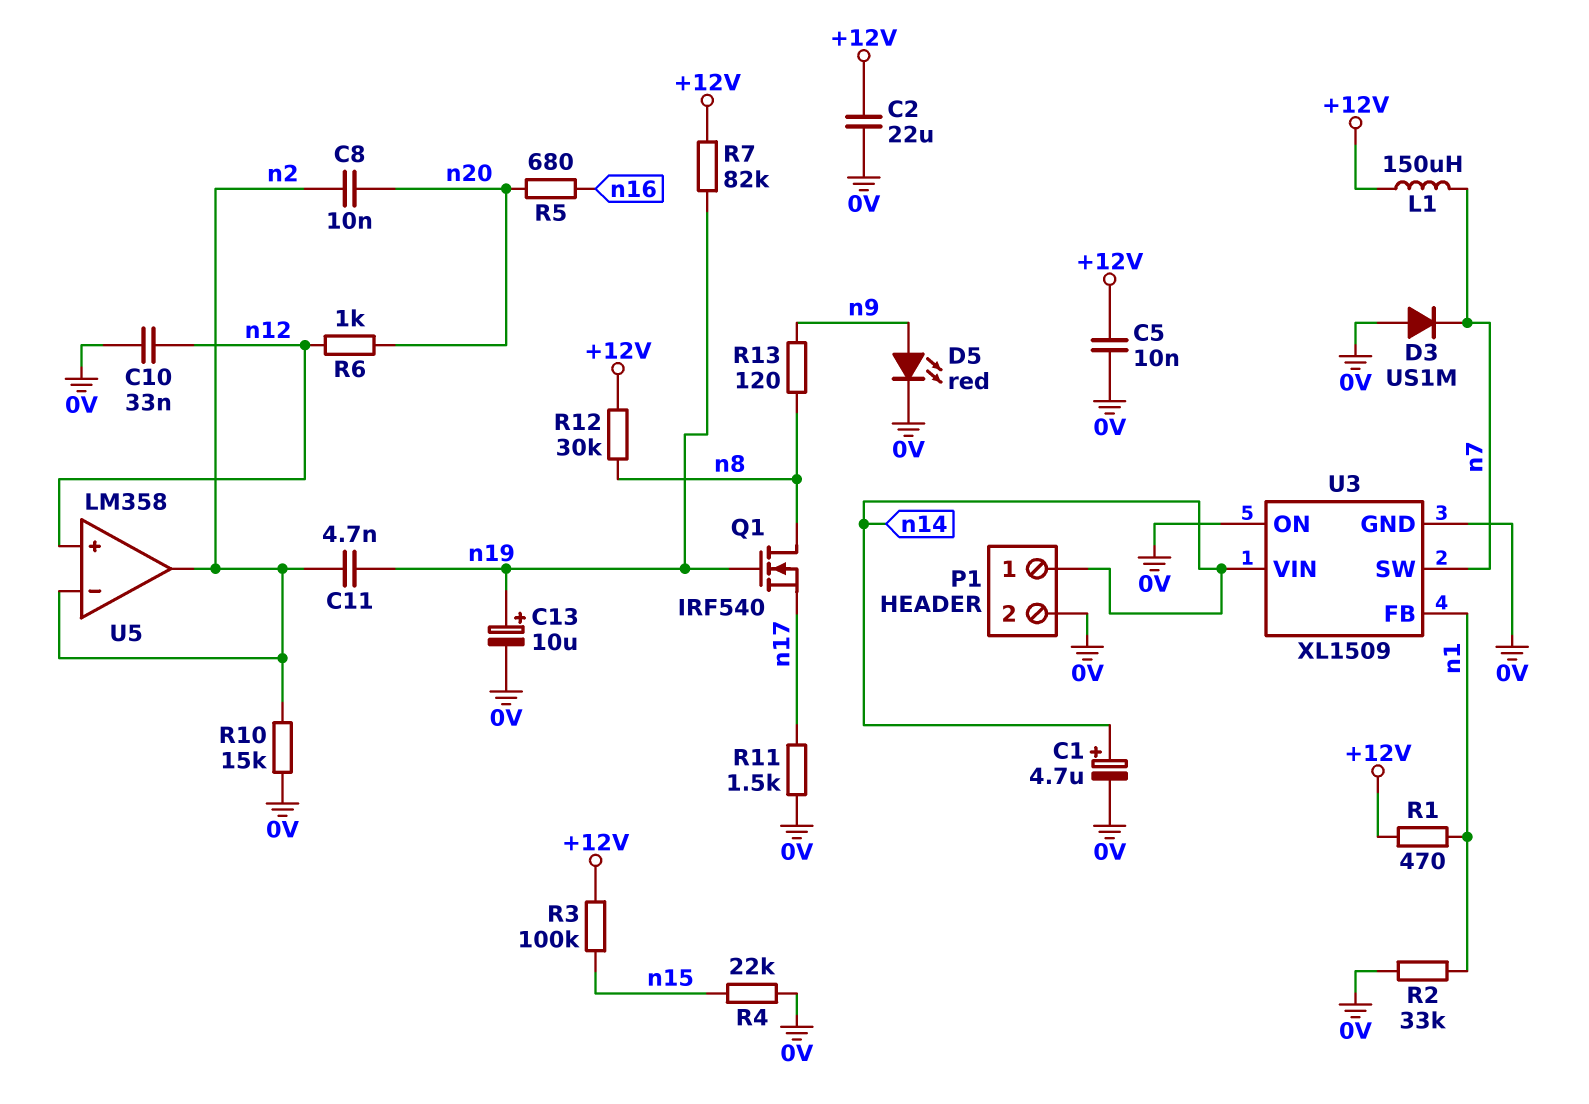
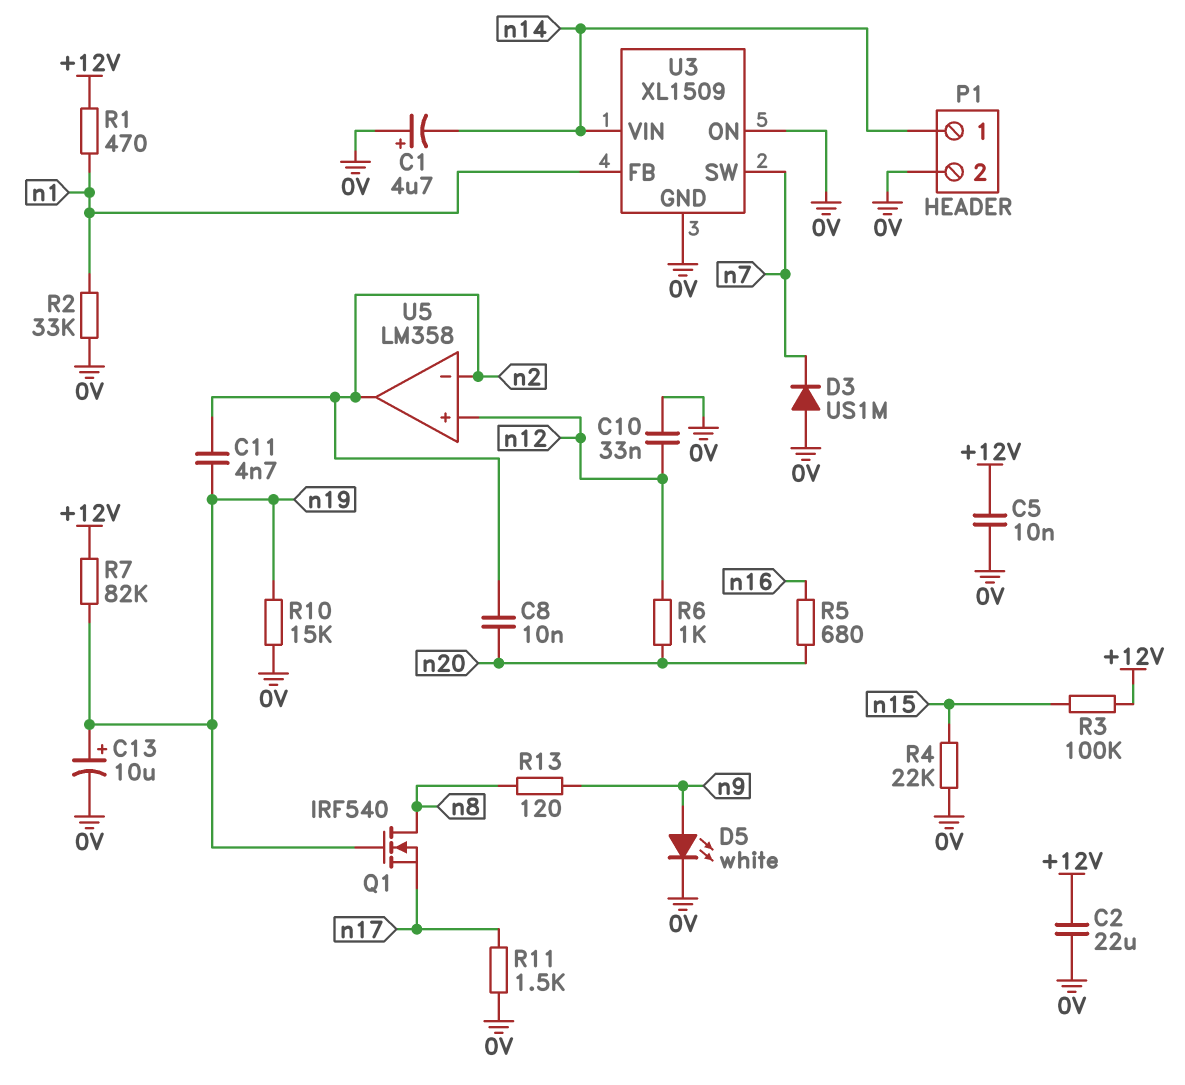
C1: 4.7uF (plus n14, minus 0V) -> 4.7uF (plus 0V, minus n14)
D5: LED red (A n9, K 0V) -> LED white (A n9, K 0V)
L1: 150uH (+12V, n7) -> none
R10: 15k (0V, n2) -> 15k (0V, n19)
R12: 30k (+12V, n8) -> none

